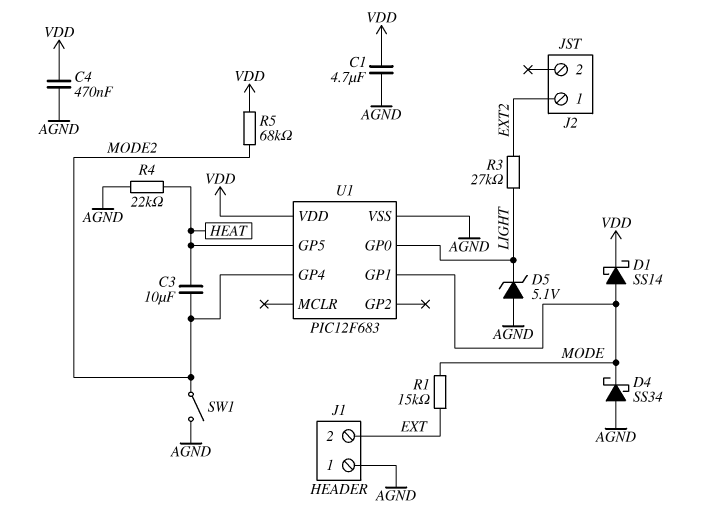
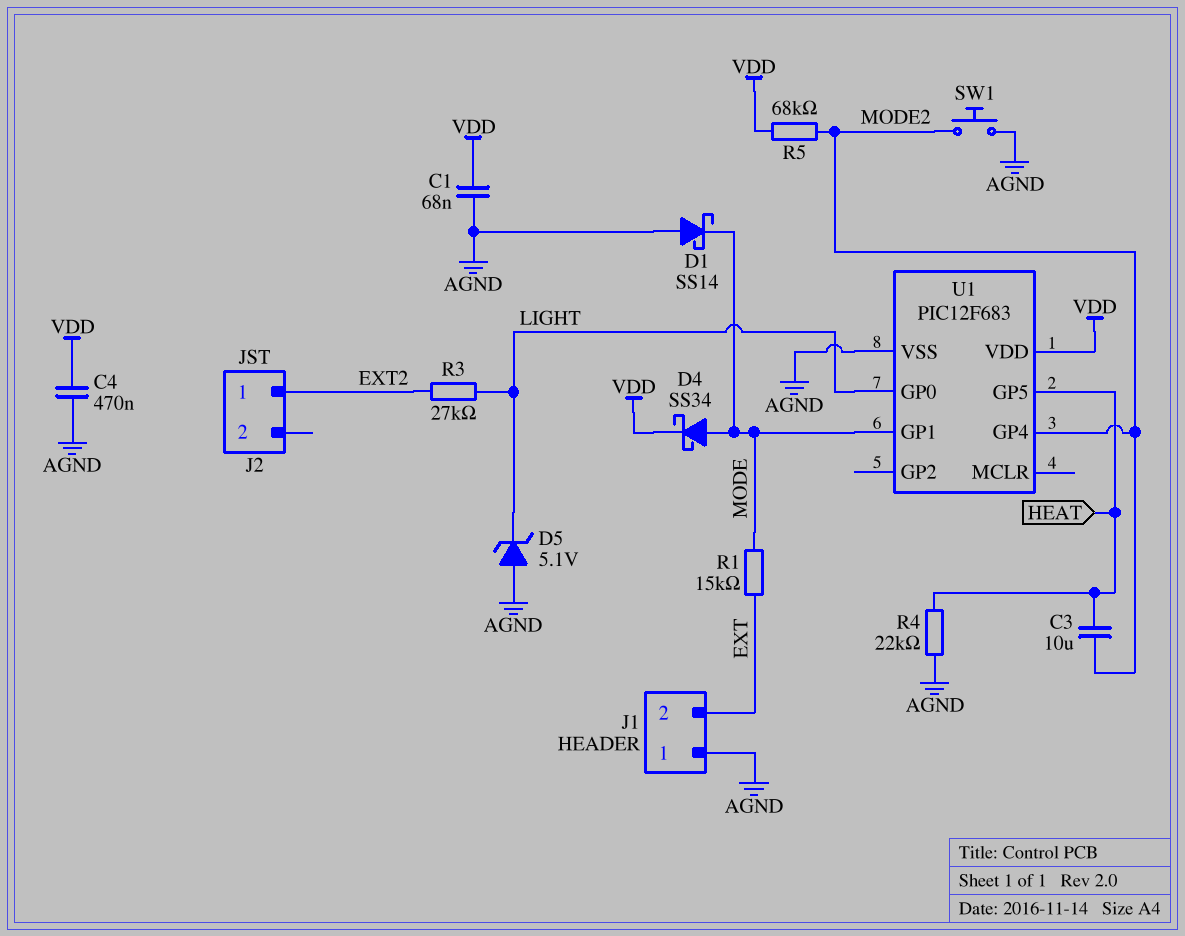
C1: 4.7uF (AGND, VDD) -> 68nF (AGND, VDD)
D1: schottky SS14 (A MODE, K VDD) -> schottky SS14 (A AGND, K MODE)
D4: schottky SS34 (A AGND, K MODE) -> schottky SS34 (A MODE, K VDD)
SW1: switch (AGND, MODE2) -> button (AGND, MODE2)

